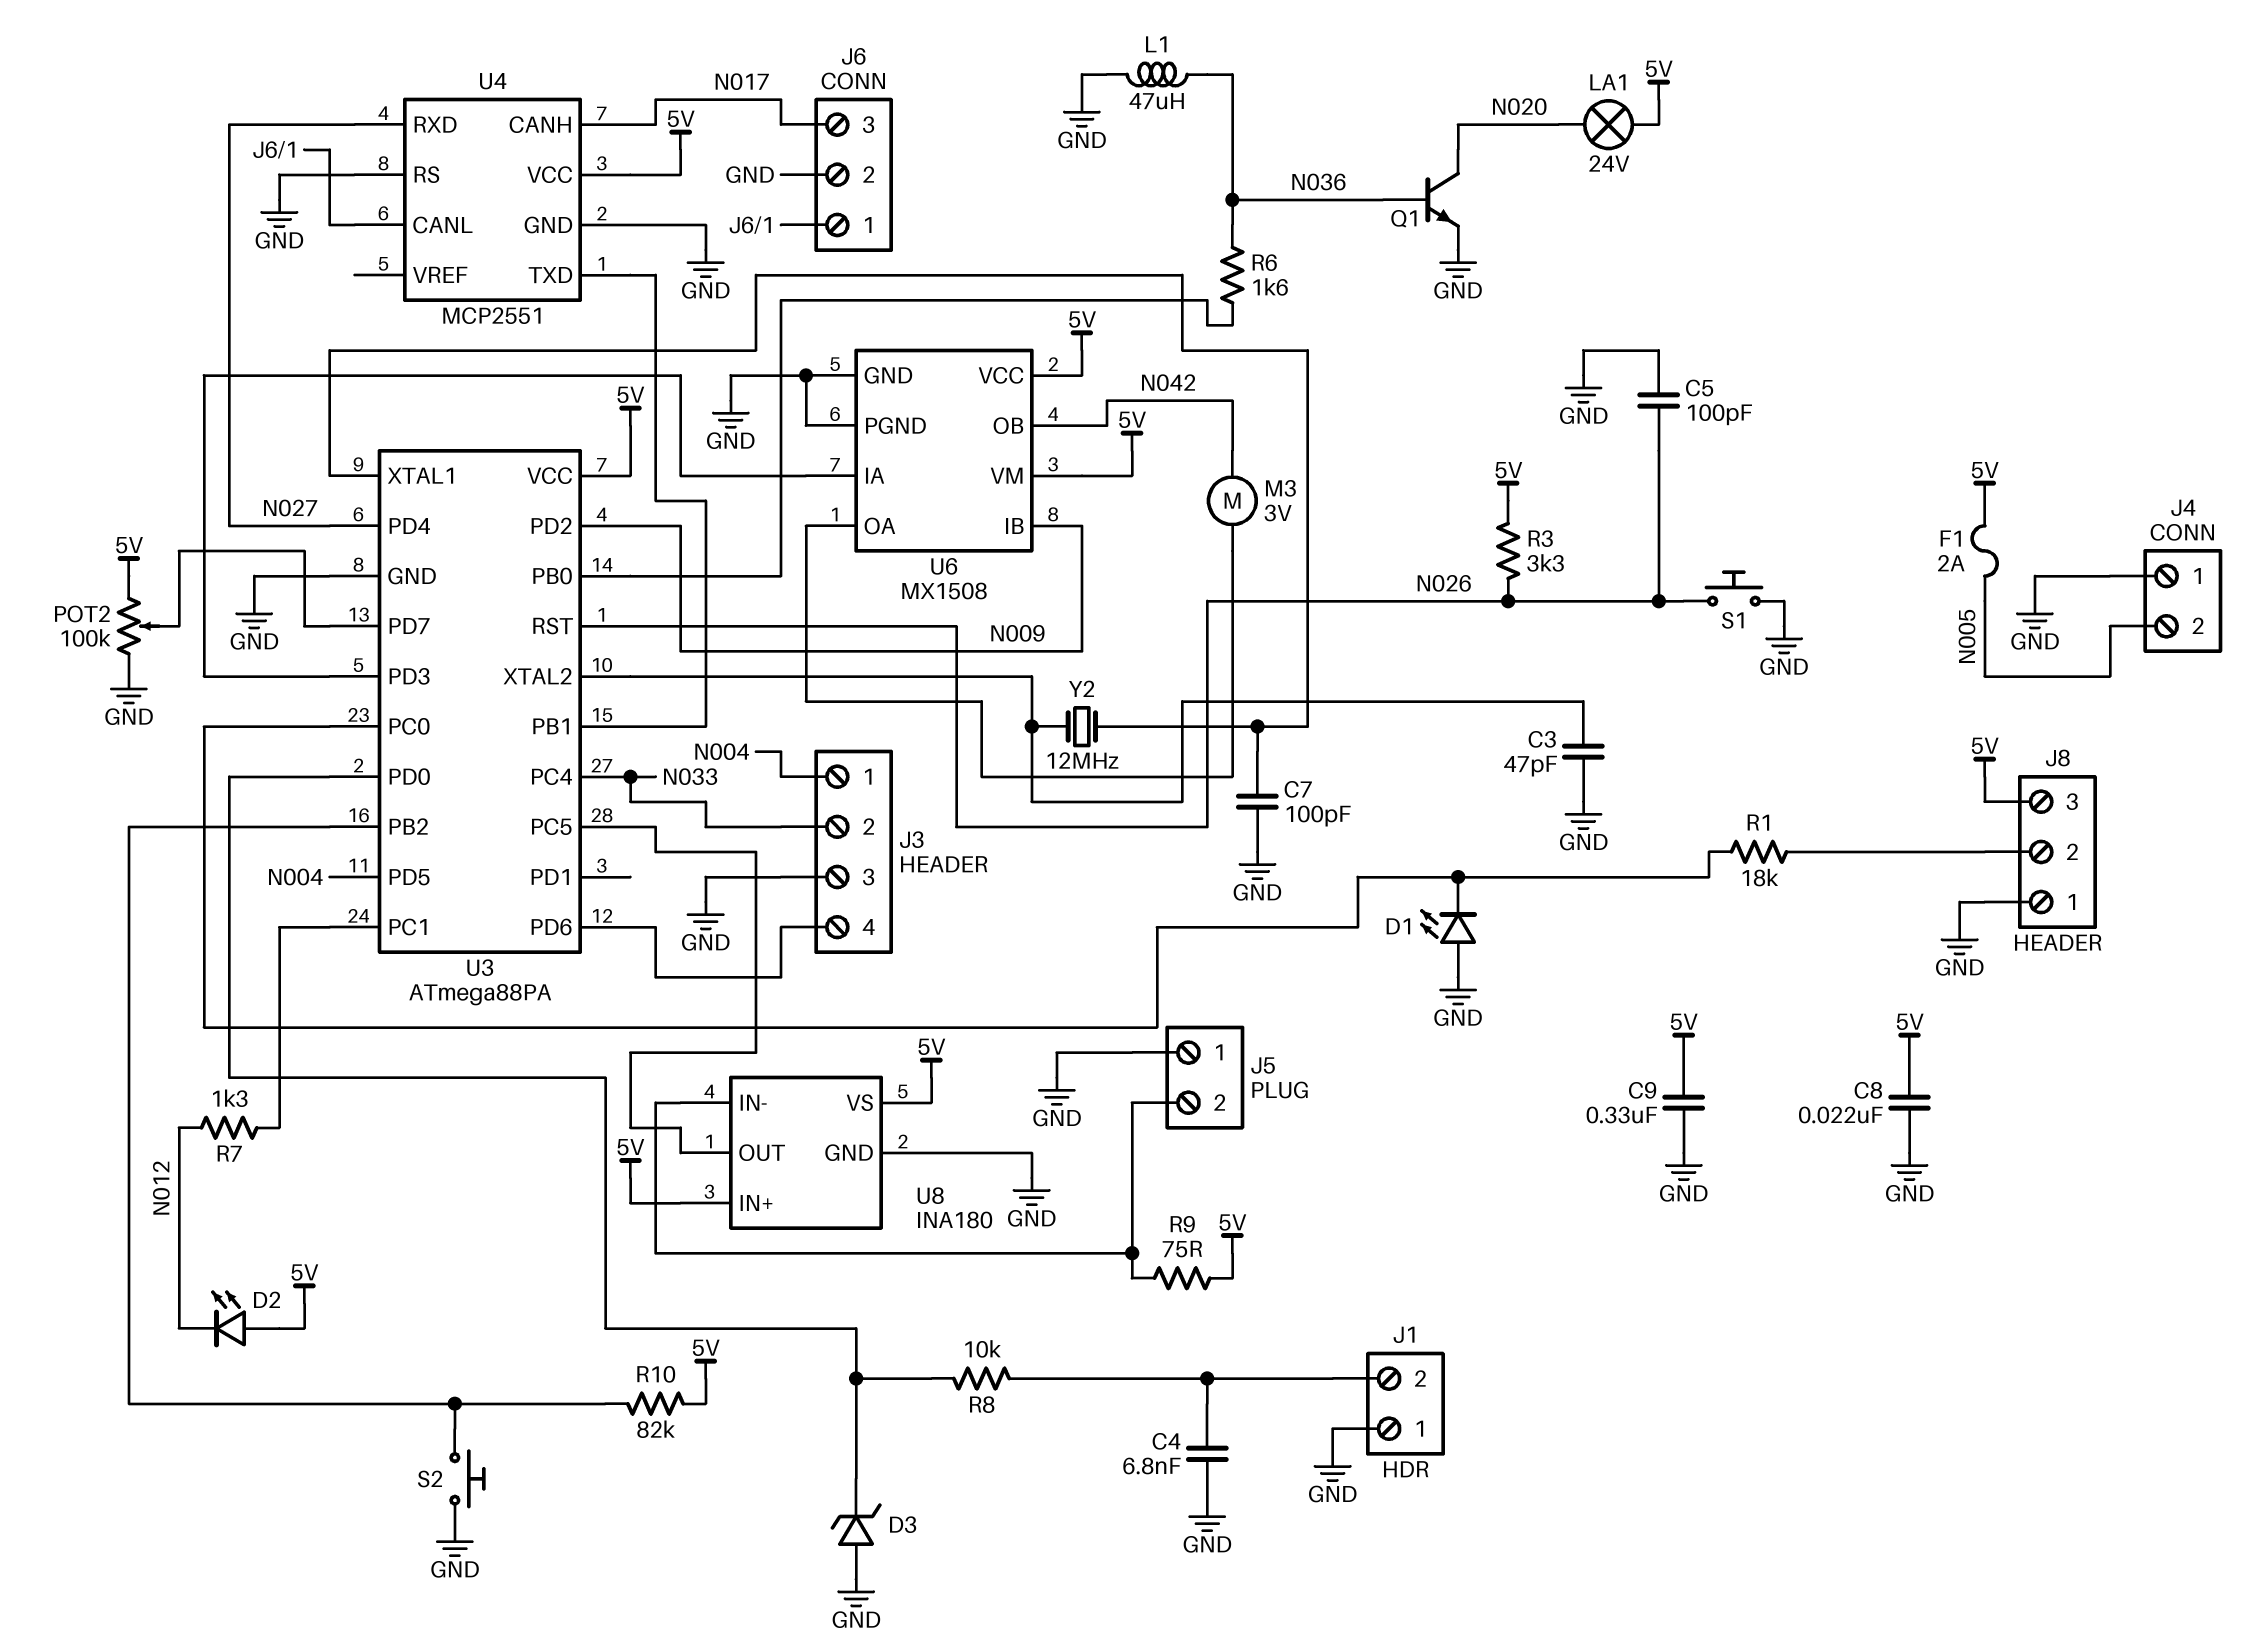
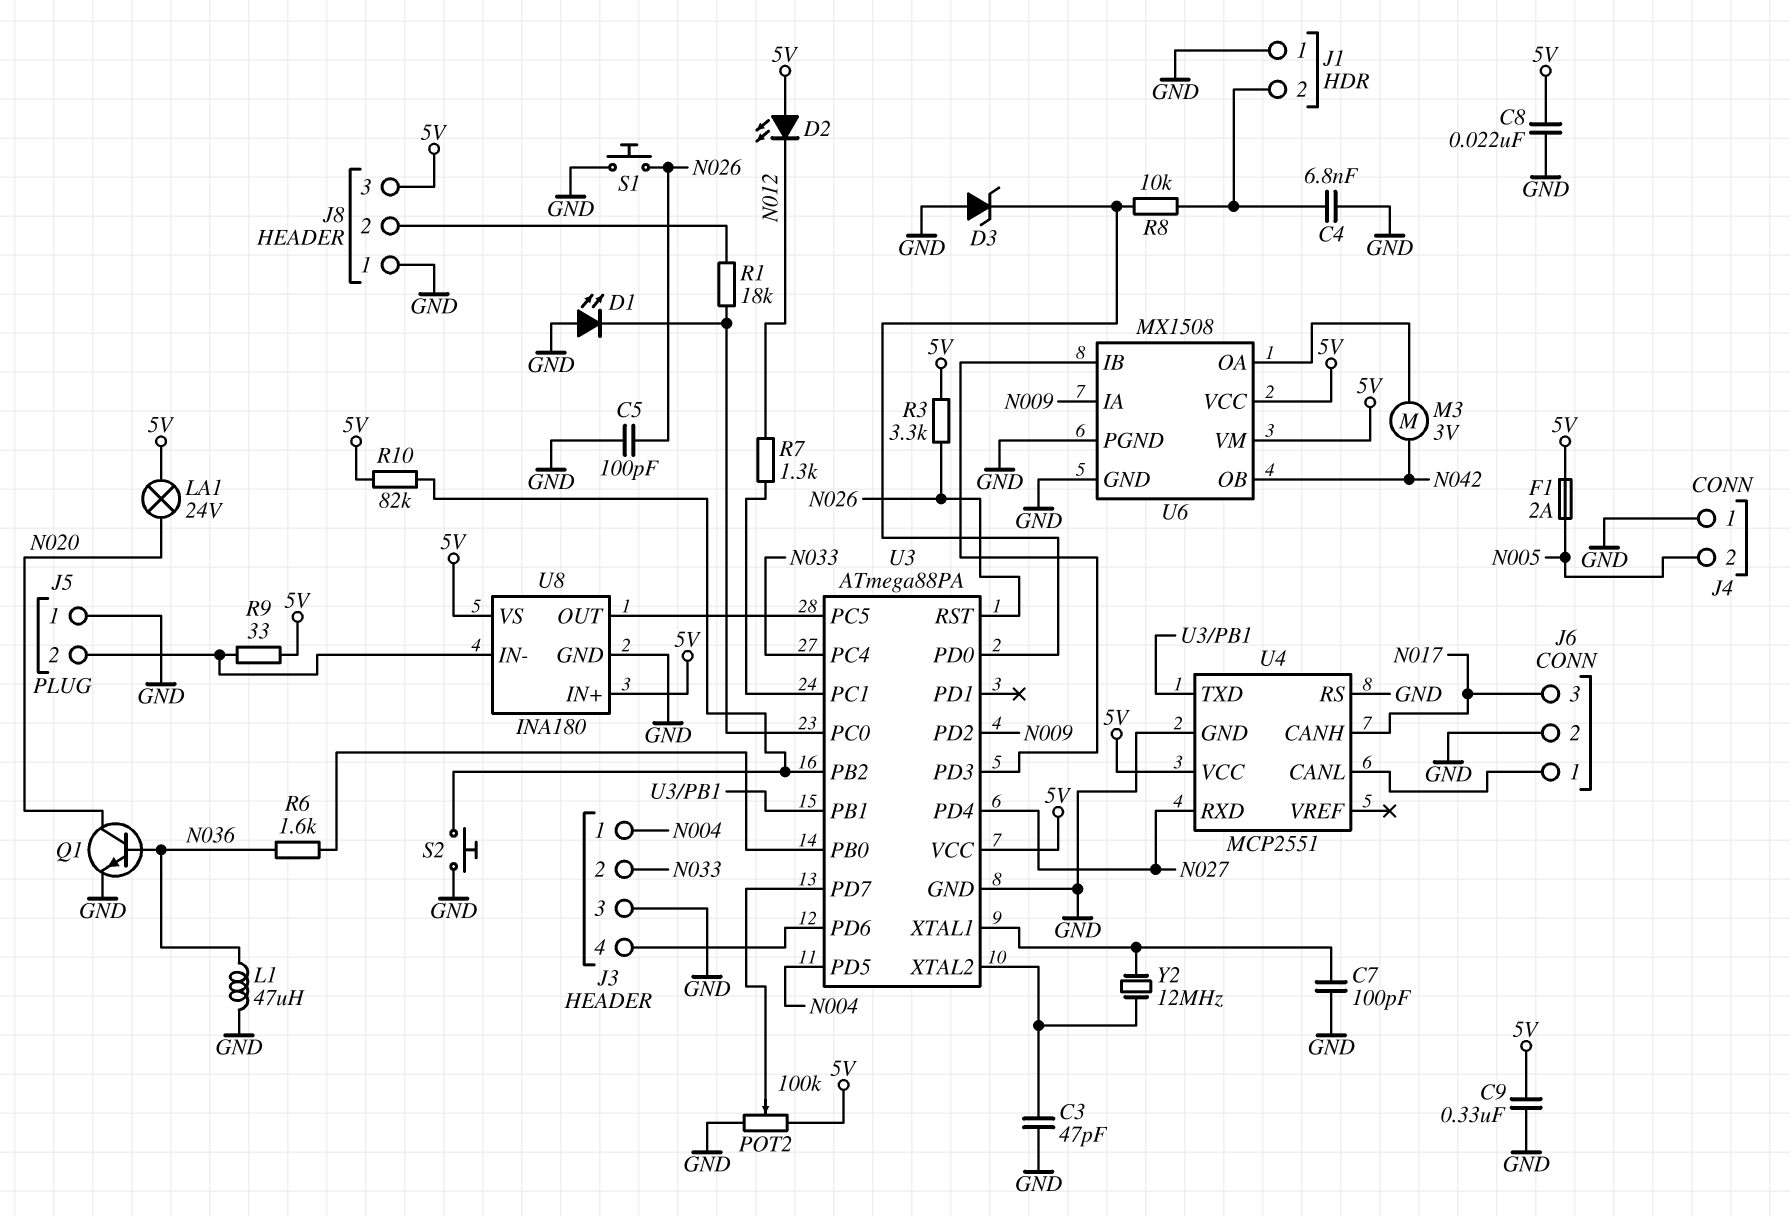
R9: 75 (5V, J5/2) -> 33 (5V, J5/2)
U6 pin IA: U3/PD3 -> N009
U6 pin IB: N009 -> U3/PD3

